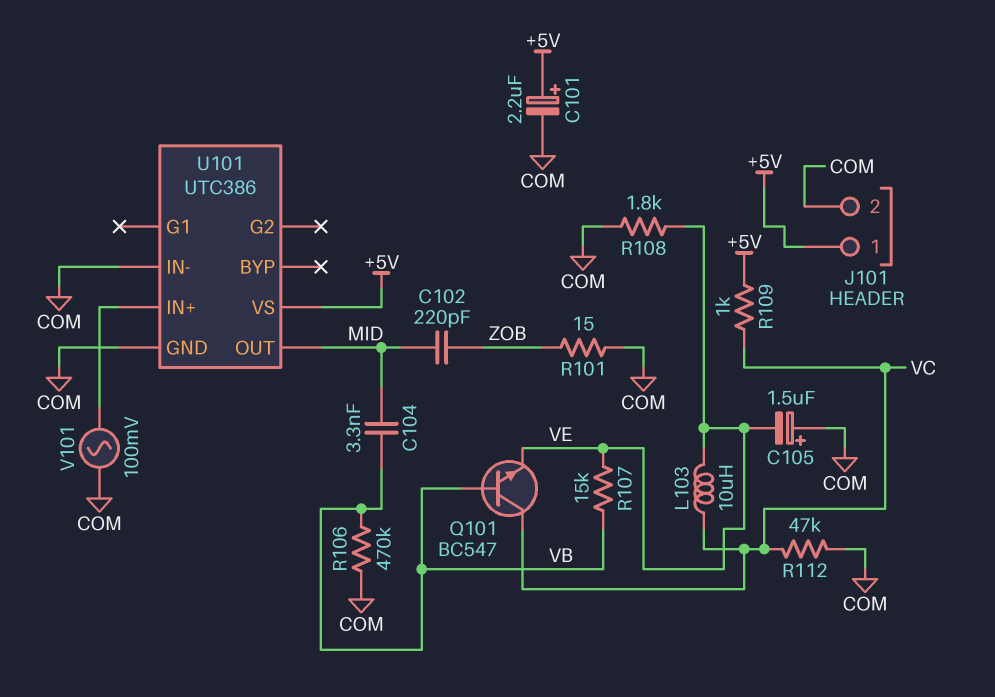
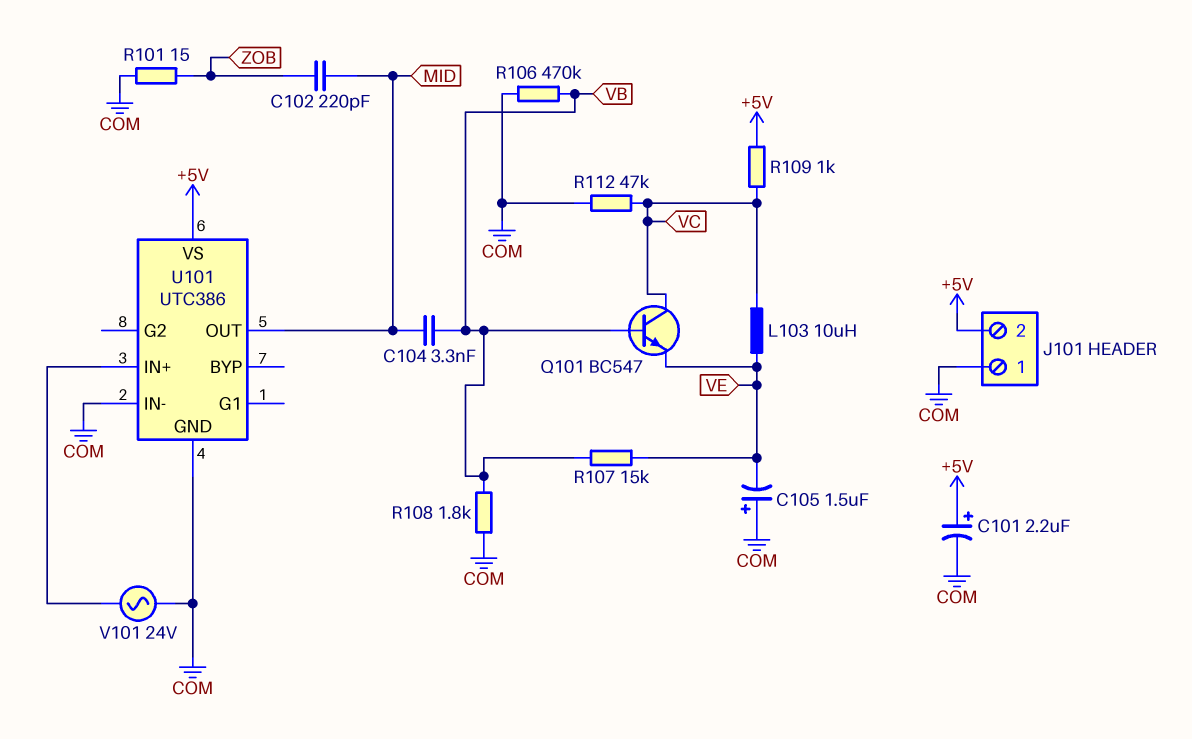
J101 pin 1: +5V -> COM
J101 pin 2: COM -> +5V
R108: 1.8k (COM, VE) -> 1.8k (COM, VB)
V101: AC 100mV (COM, U101/IN+) -> AC 24V (COM, U101/IN+)

